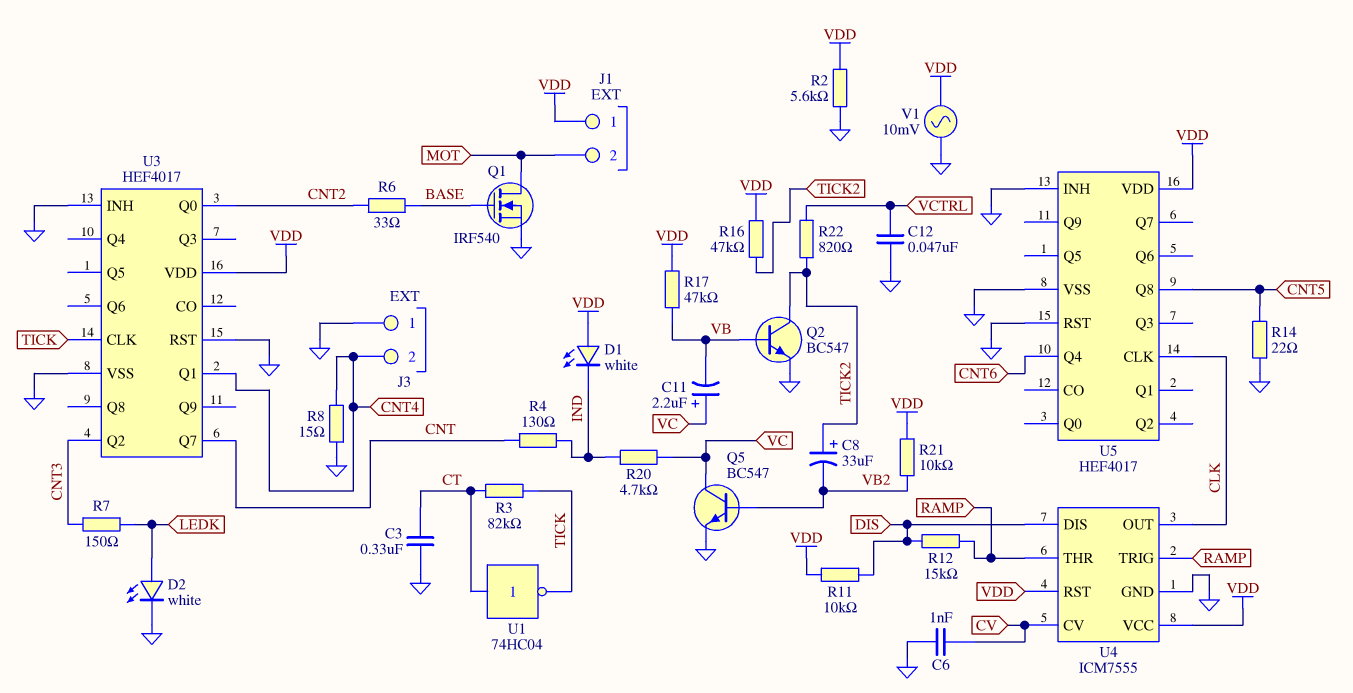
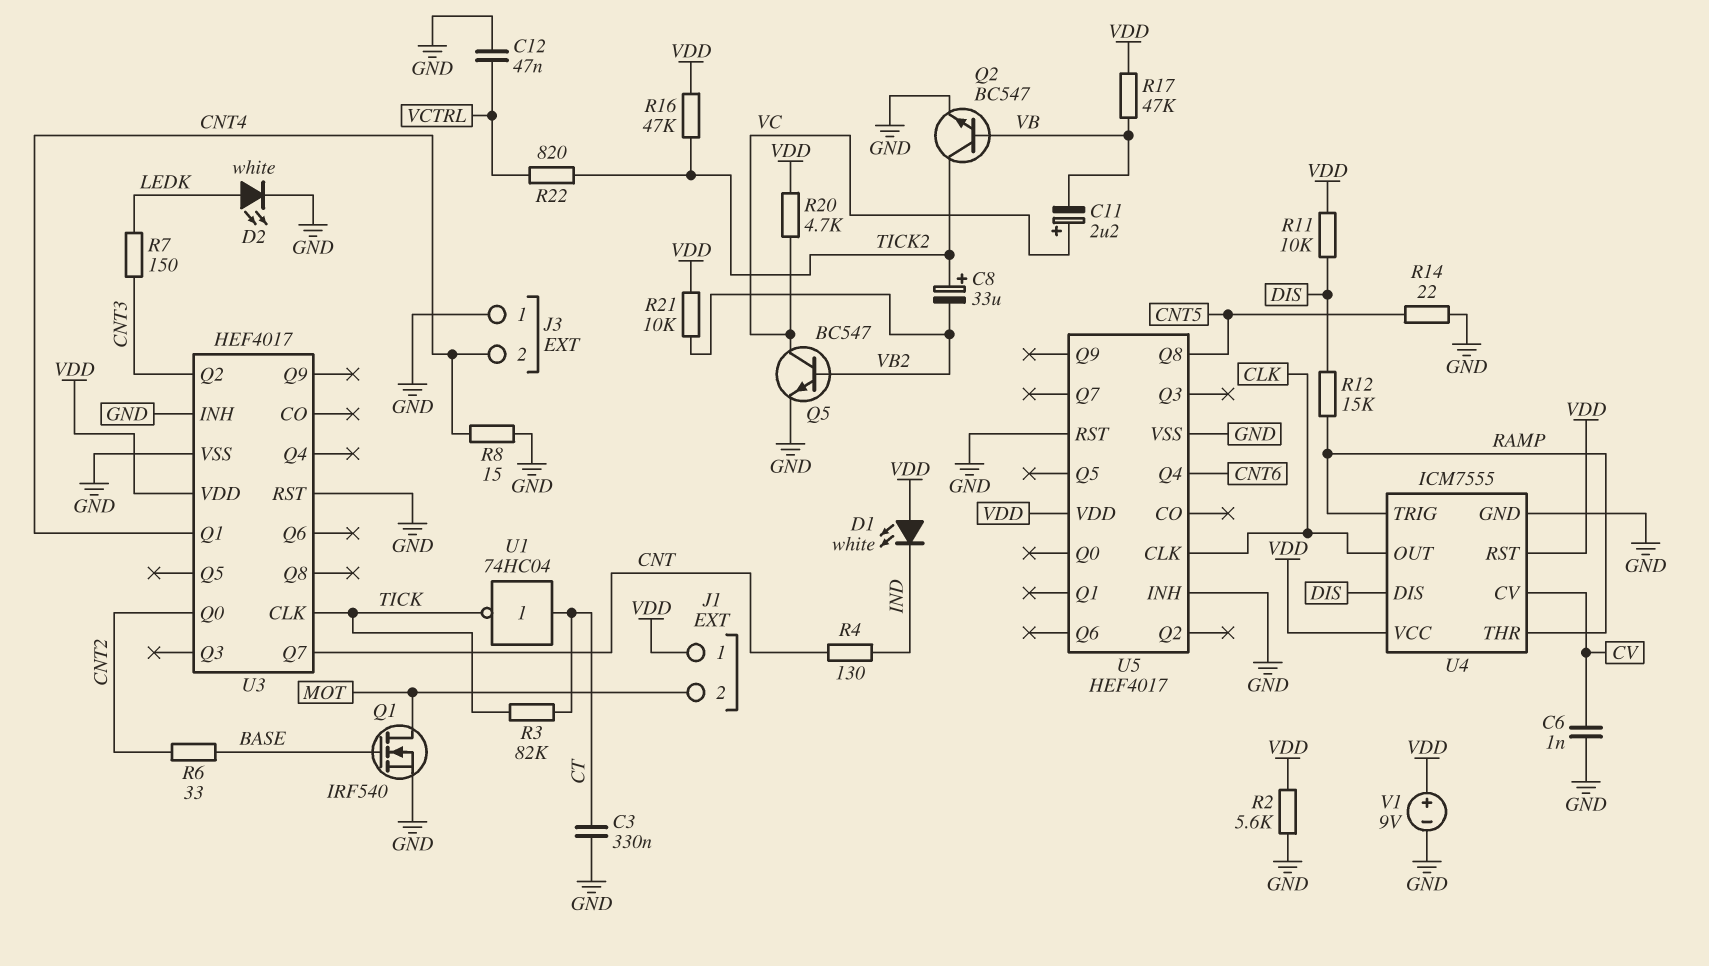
R20: 4.7k (IND, VC) -> 4.7k (VC, VDD)
V1: AC 10mV (GND, VDD) -> 9V (plus VDD, minus GND)

